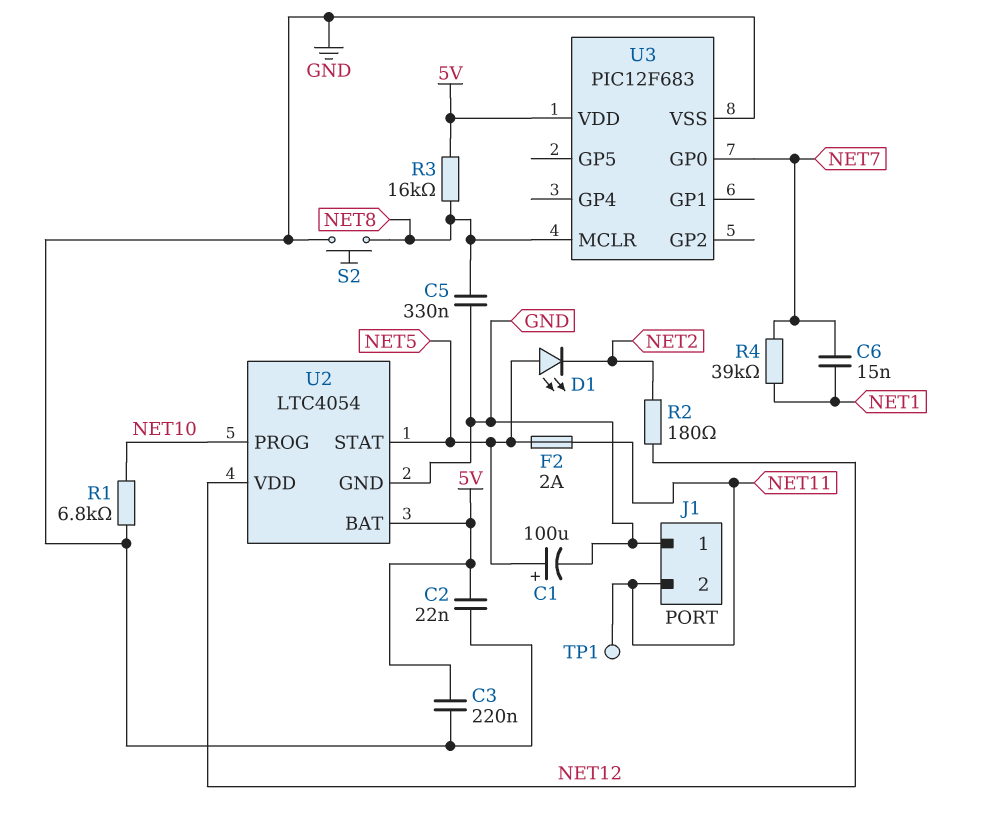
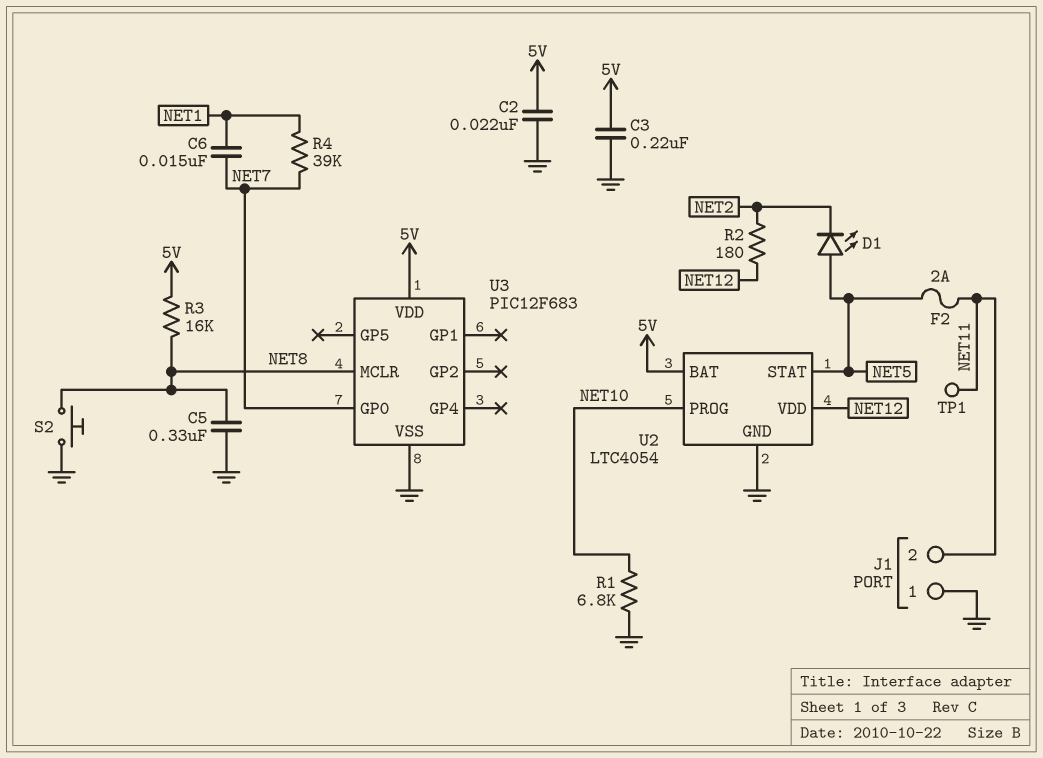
C1: 100uF (plus NET5, minus GND) -> none

